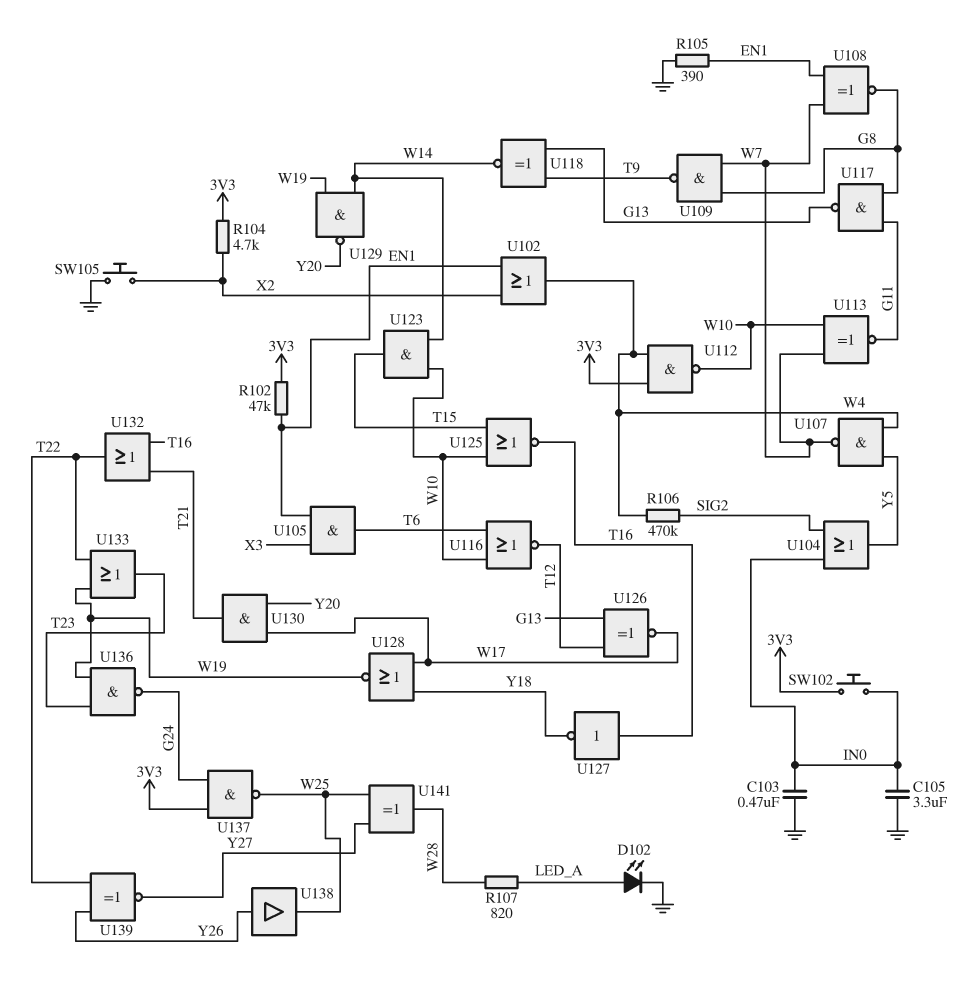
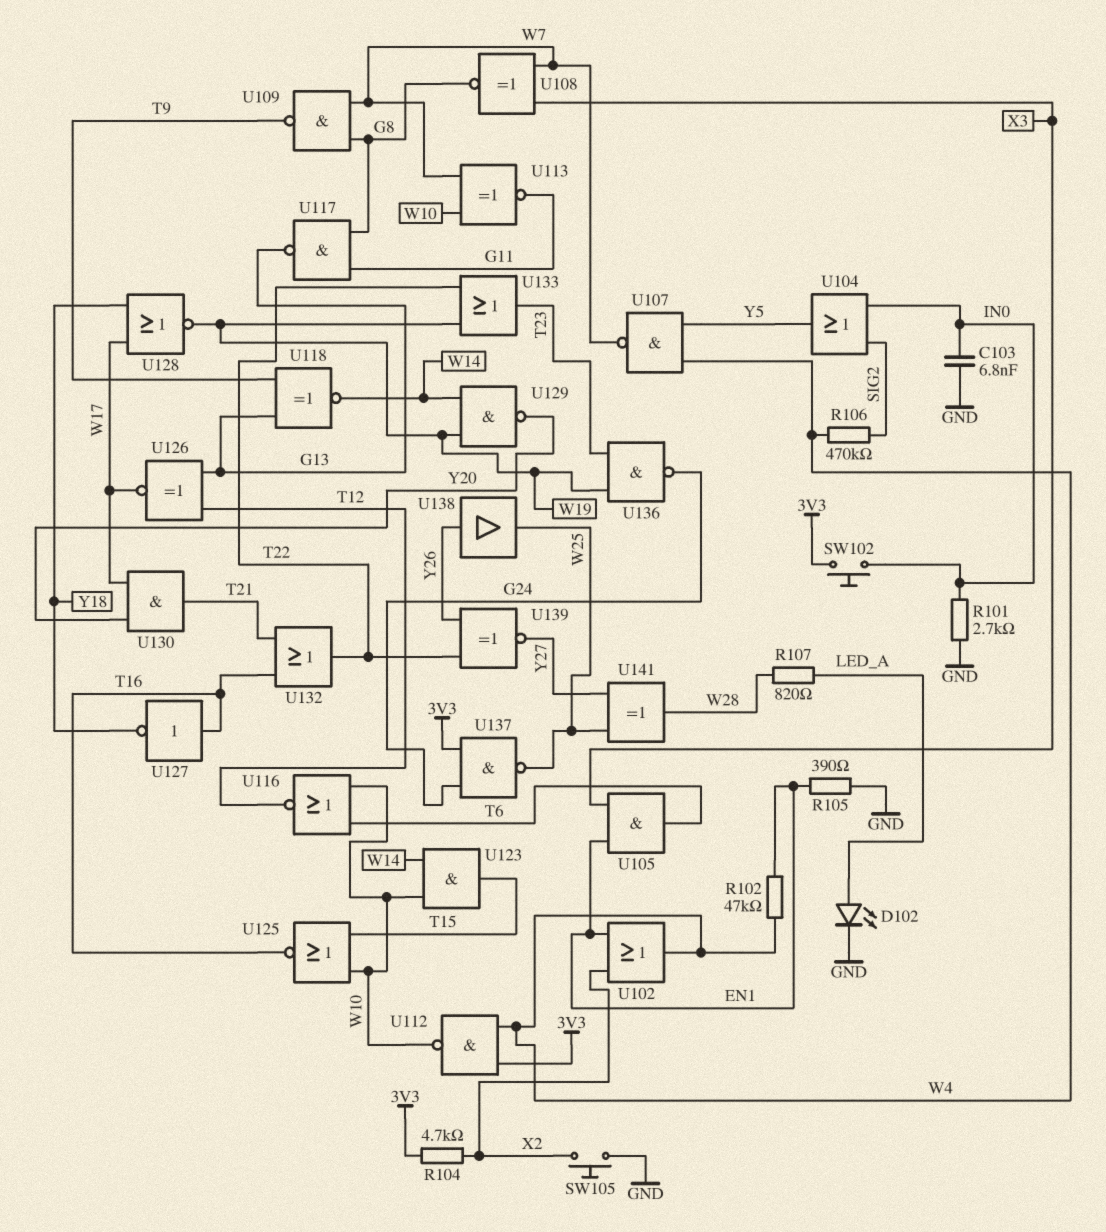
C103: 470nF (GND, IN0) -> 6.8nF (GND, IN0)
C105: 3.3uF (GND, IN0) -> none
R101: none -> 2.7k (GND, IN0)
R102: 47k (3V3, EN1) -> 47k (EN1, W4)
U108: XNOR (in EN1, in W7, out G8) -> XNOR (in W7, in X3, out G8)

